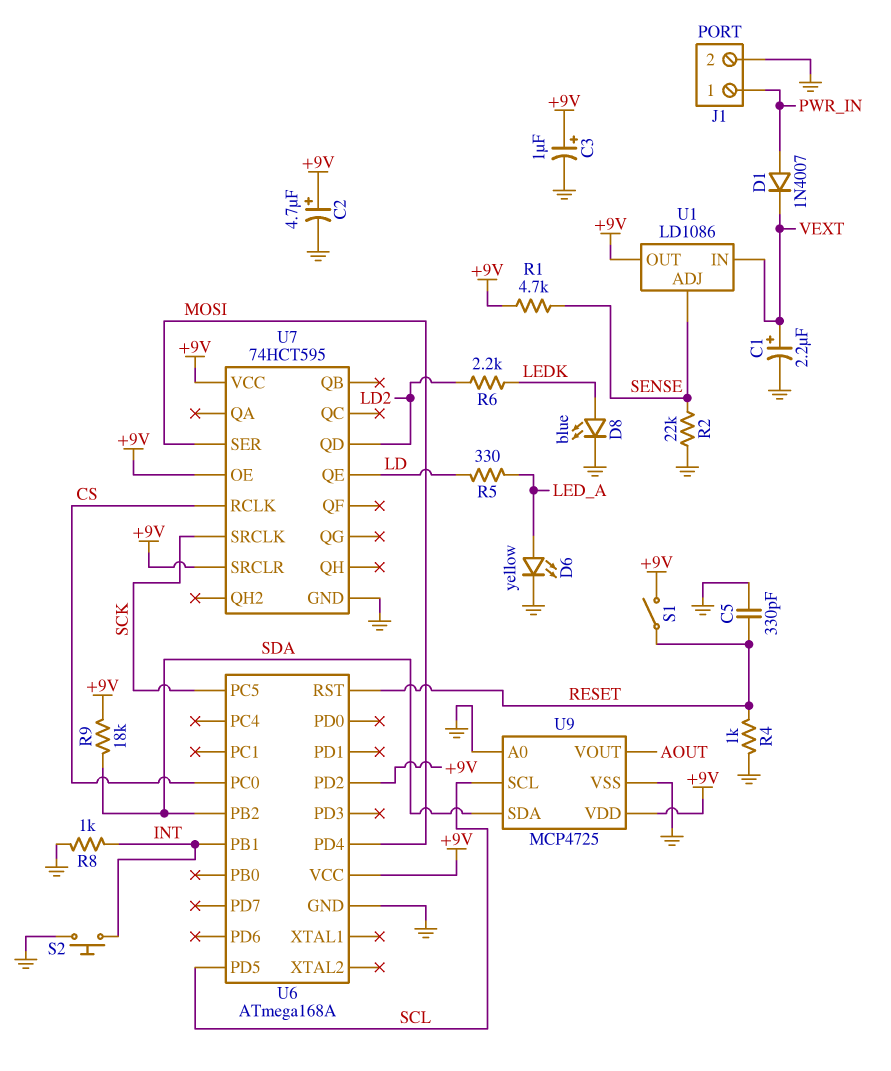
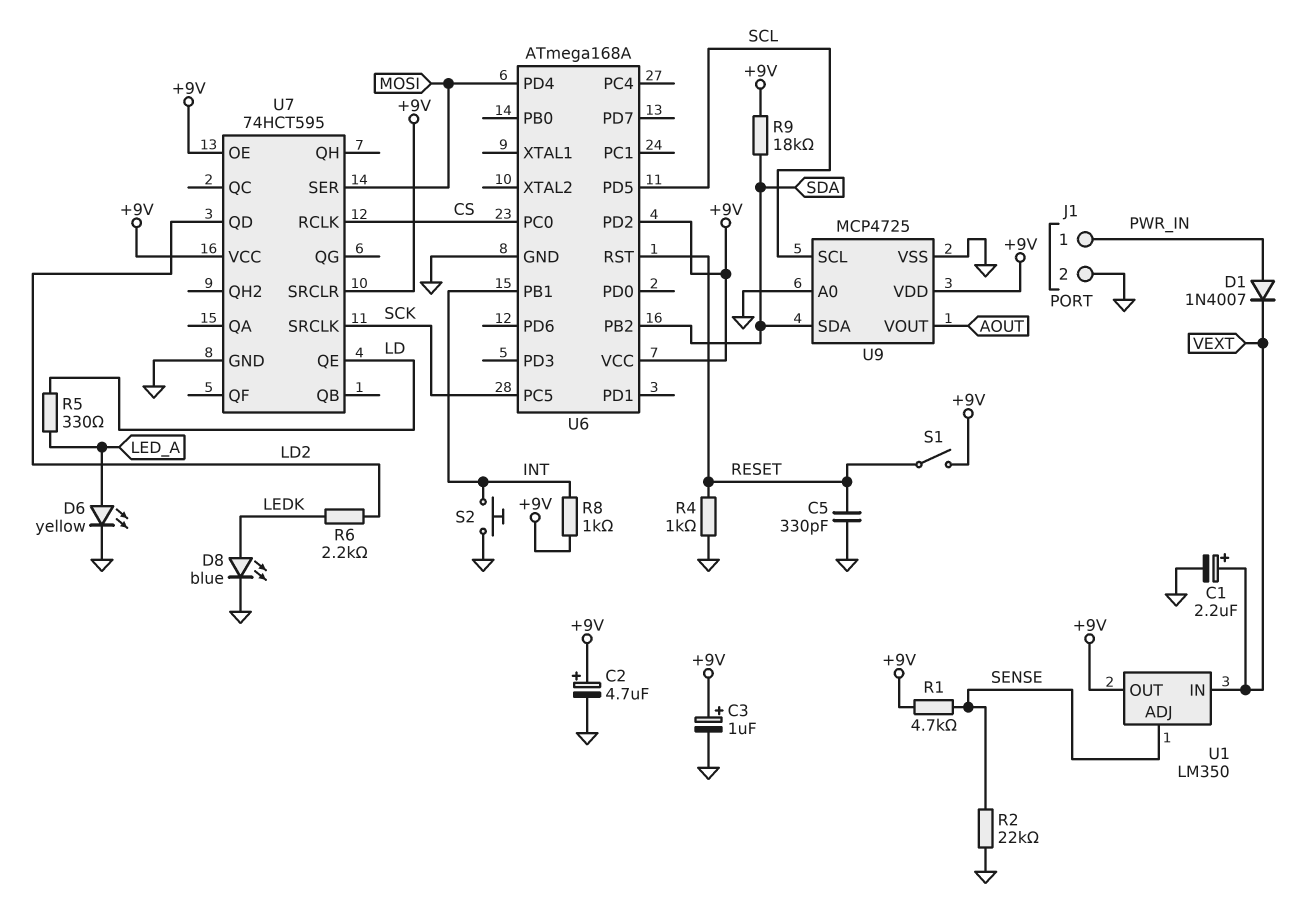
R8: 1k (GND, INT) -> 1k (+9V, INT)
U1: LD1086 -> LM350

